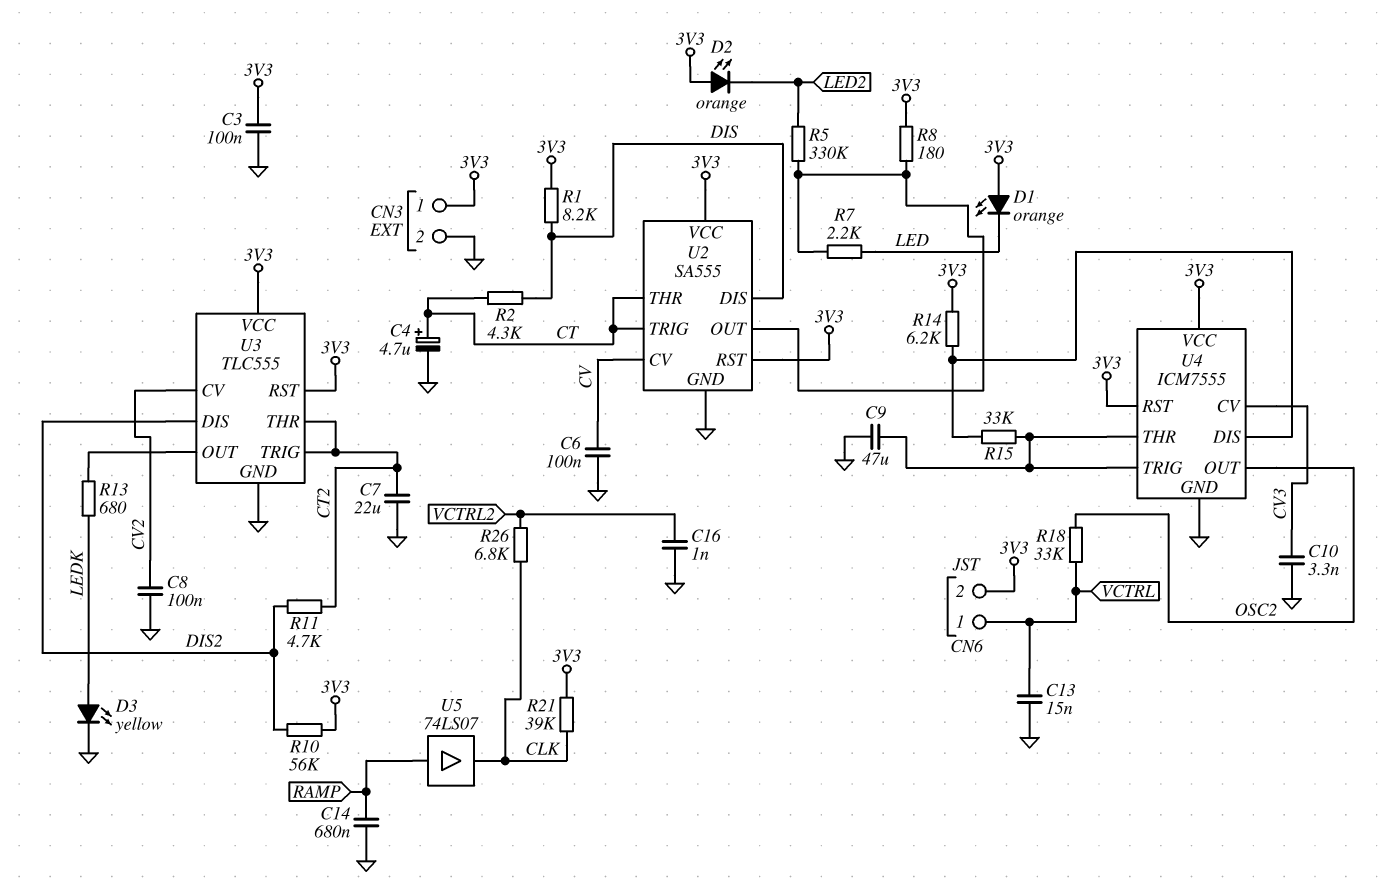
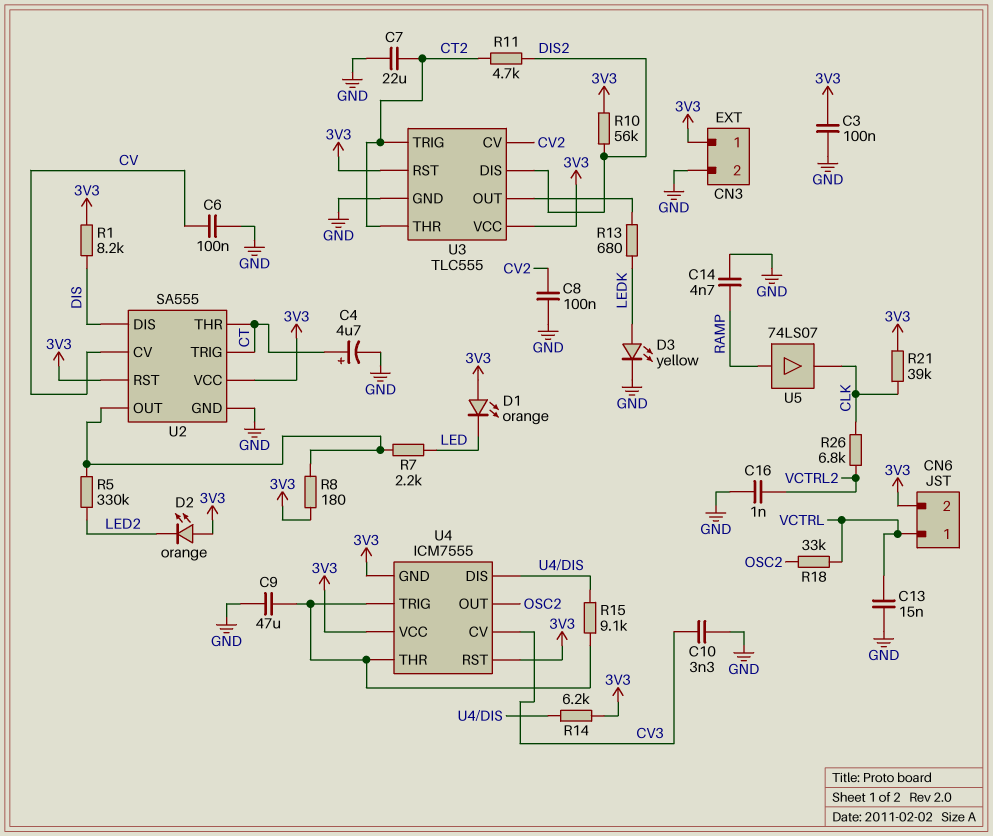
C14: 680nF (GND, RAMP) -> 4.7nF (GND, RAMP)
R2: 4.3k (CT, DIS) -> none
R15: 33k (U4/DIS, U4/THR) -> 9.1k (U4/DIS, U4/THR)
U4 pin GND: GND -> 3V3

